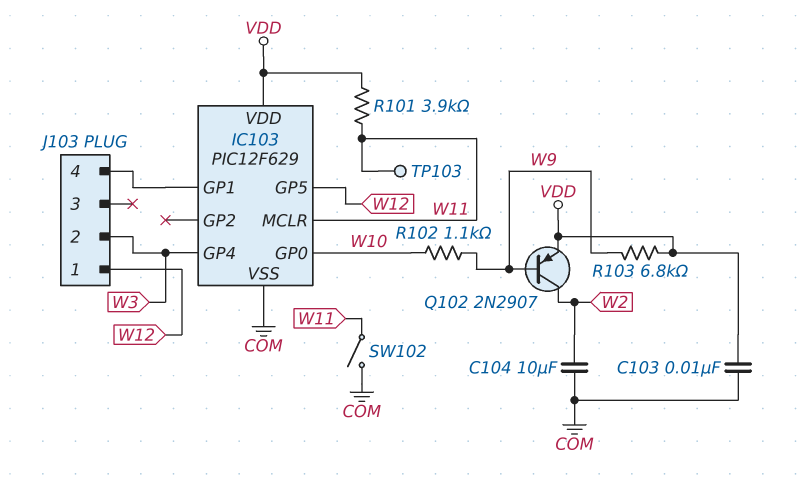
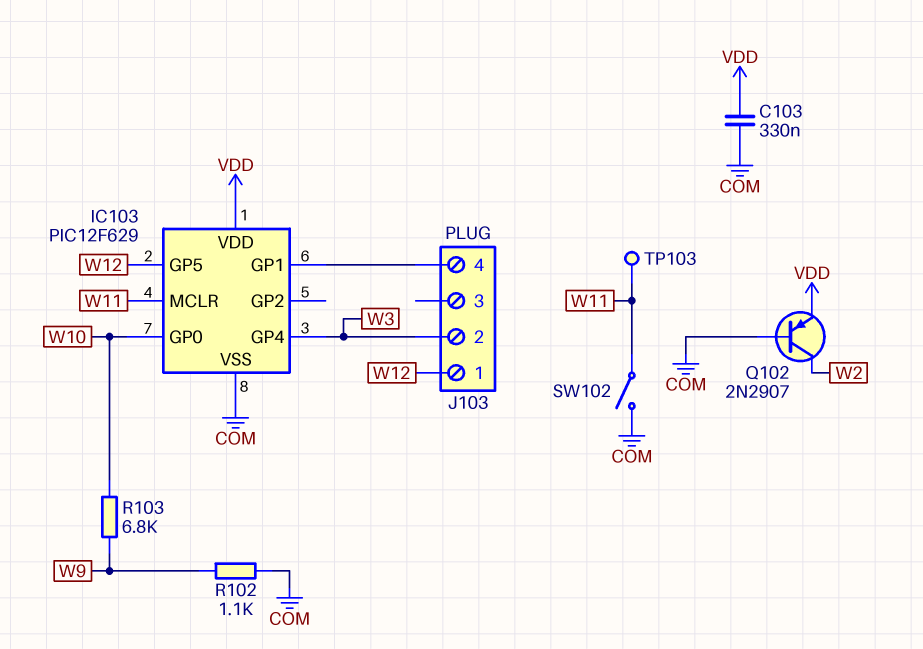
C103: 10nF (COM, VDD) -> 330nF (COM, VDD)
C104: 10uF (COM, W2) -> none
Q102: PNP 2N2907 (B W9, C W2, E VDD) -> PNP 2N2907 (B COM, C W2, E VDD)
R101: 3.9k (VDD, W11) -> none
R102: 1.1k (W9, W10) -> 1.1k (COM, W9)
R103: 6.8k (VDD, W9) -> 6.8k (W9, W10)

